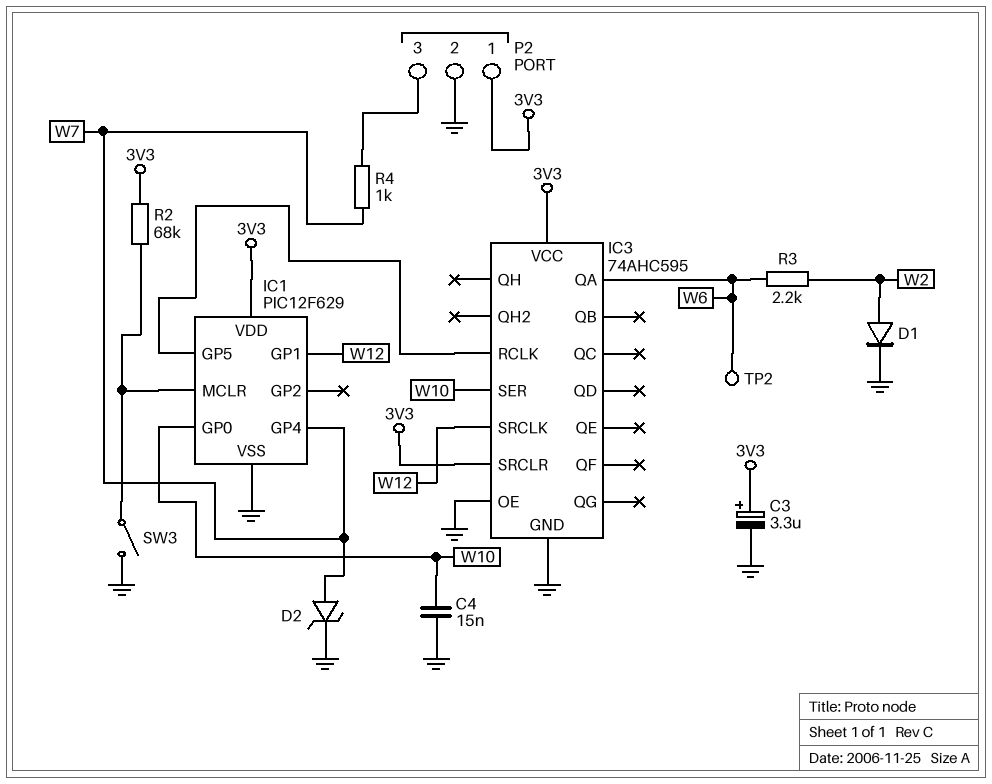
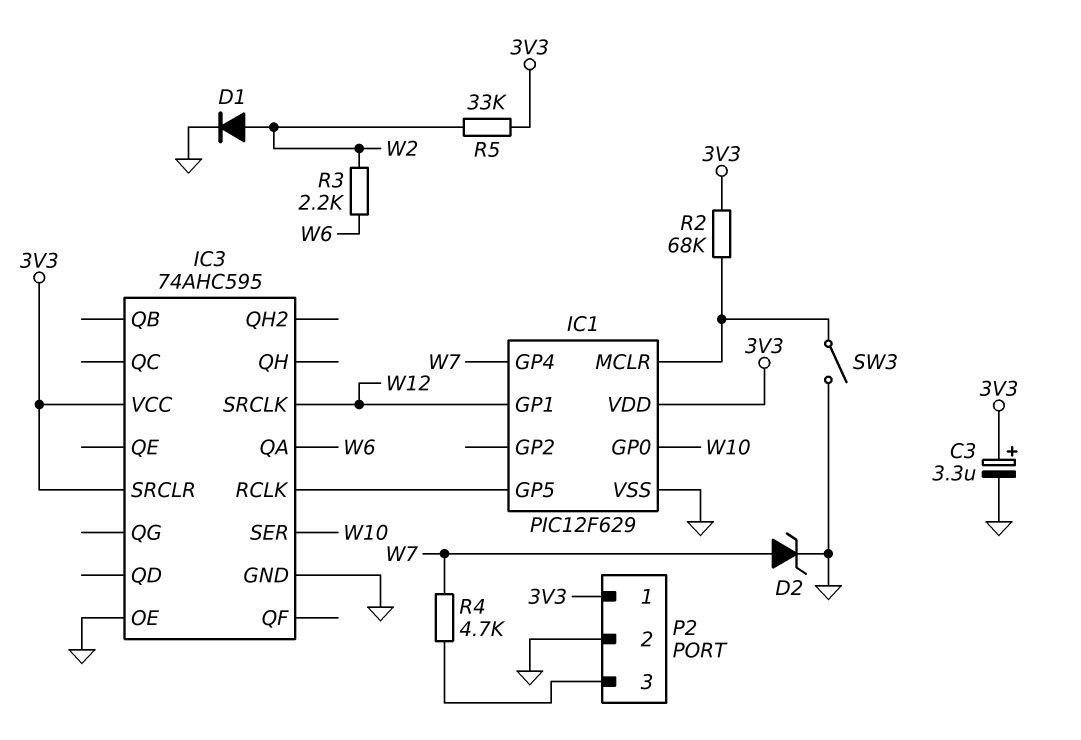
C4: 15nF (GND, W10) -> none
R4: 1k (P2/3, W7) -> 4.7k (P2/3, W7)
R5: none -> 33k (3V3, W2)
TP2: test point (W6) -> none

